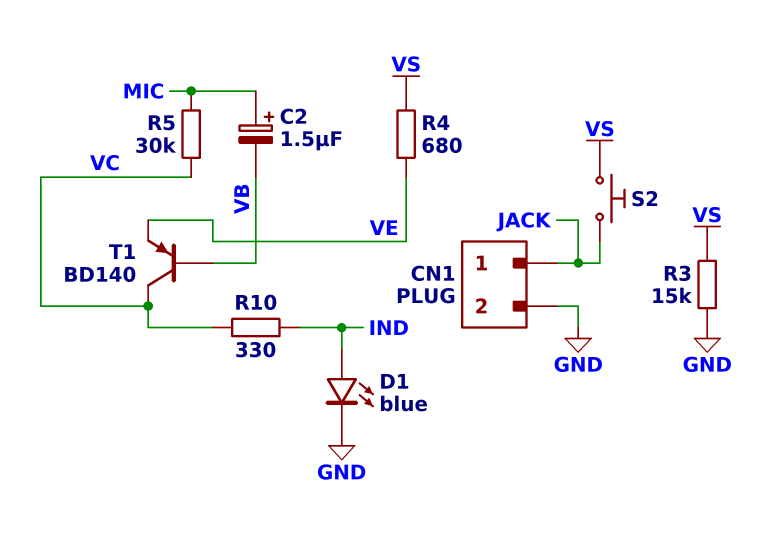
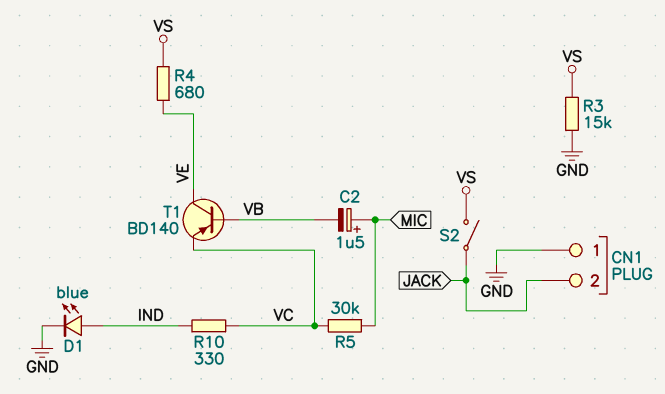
CN1 pin 1: JACK -> GND
CN1 pin 2: GND -> JACK
S2: button (JACK, VS) -> switch (JACK, VS)
T1: PNP BD140 (B VB, C VC, E VE) -> PNP BD140 (B VB, C VE, E VC)

